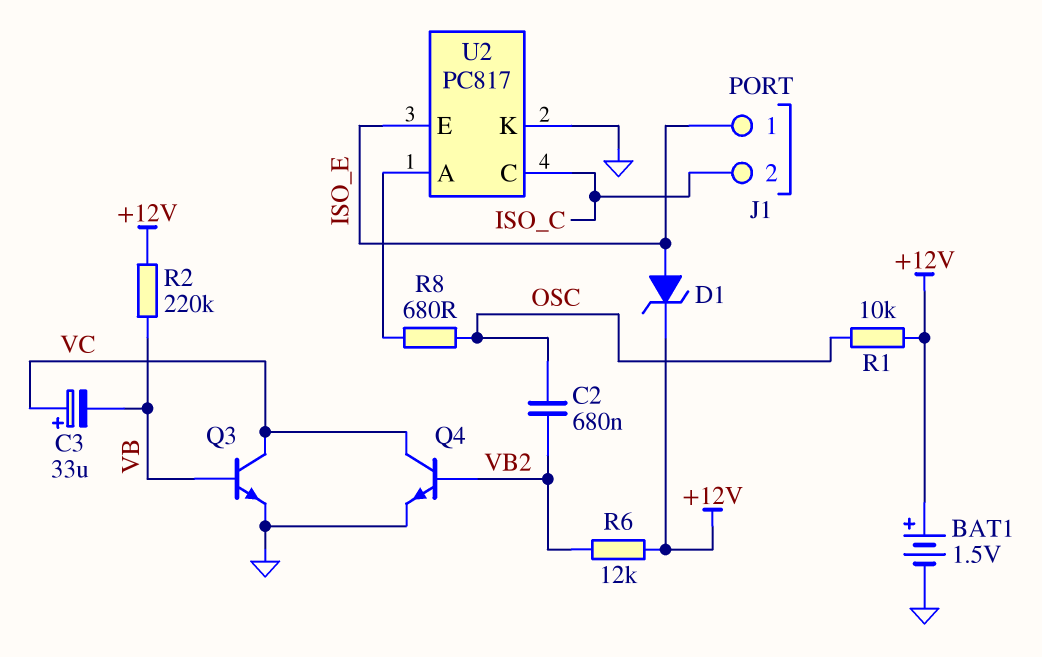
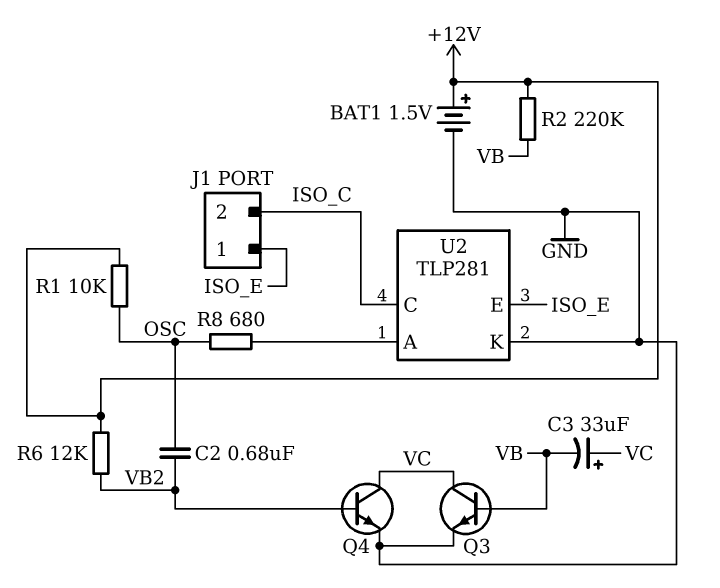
D1: zener (A ISO_E, K +12V) -> none
U2: PC817 -> TLP281

